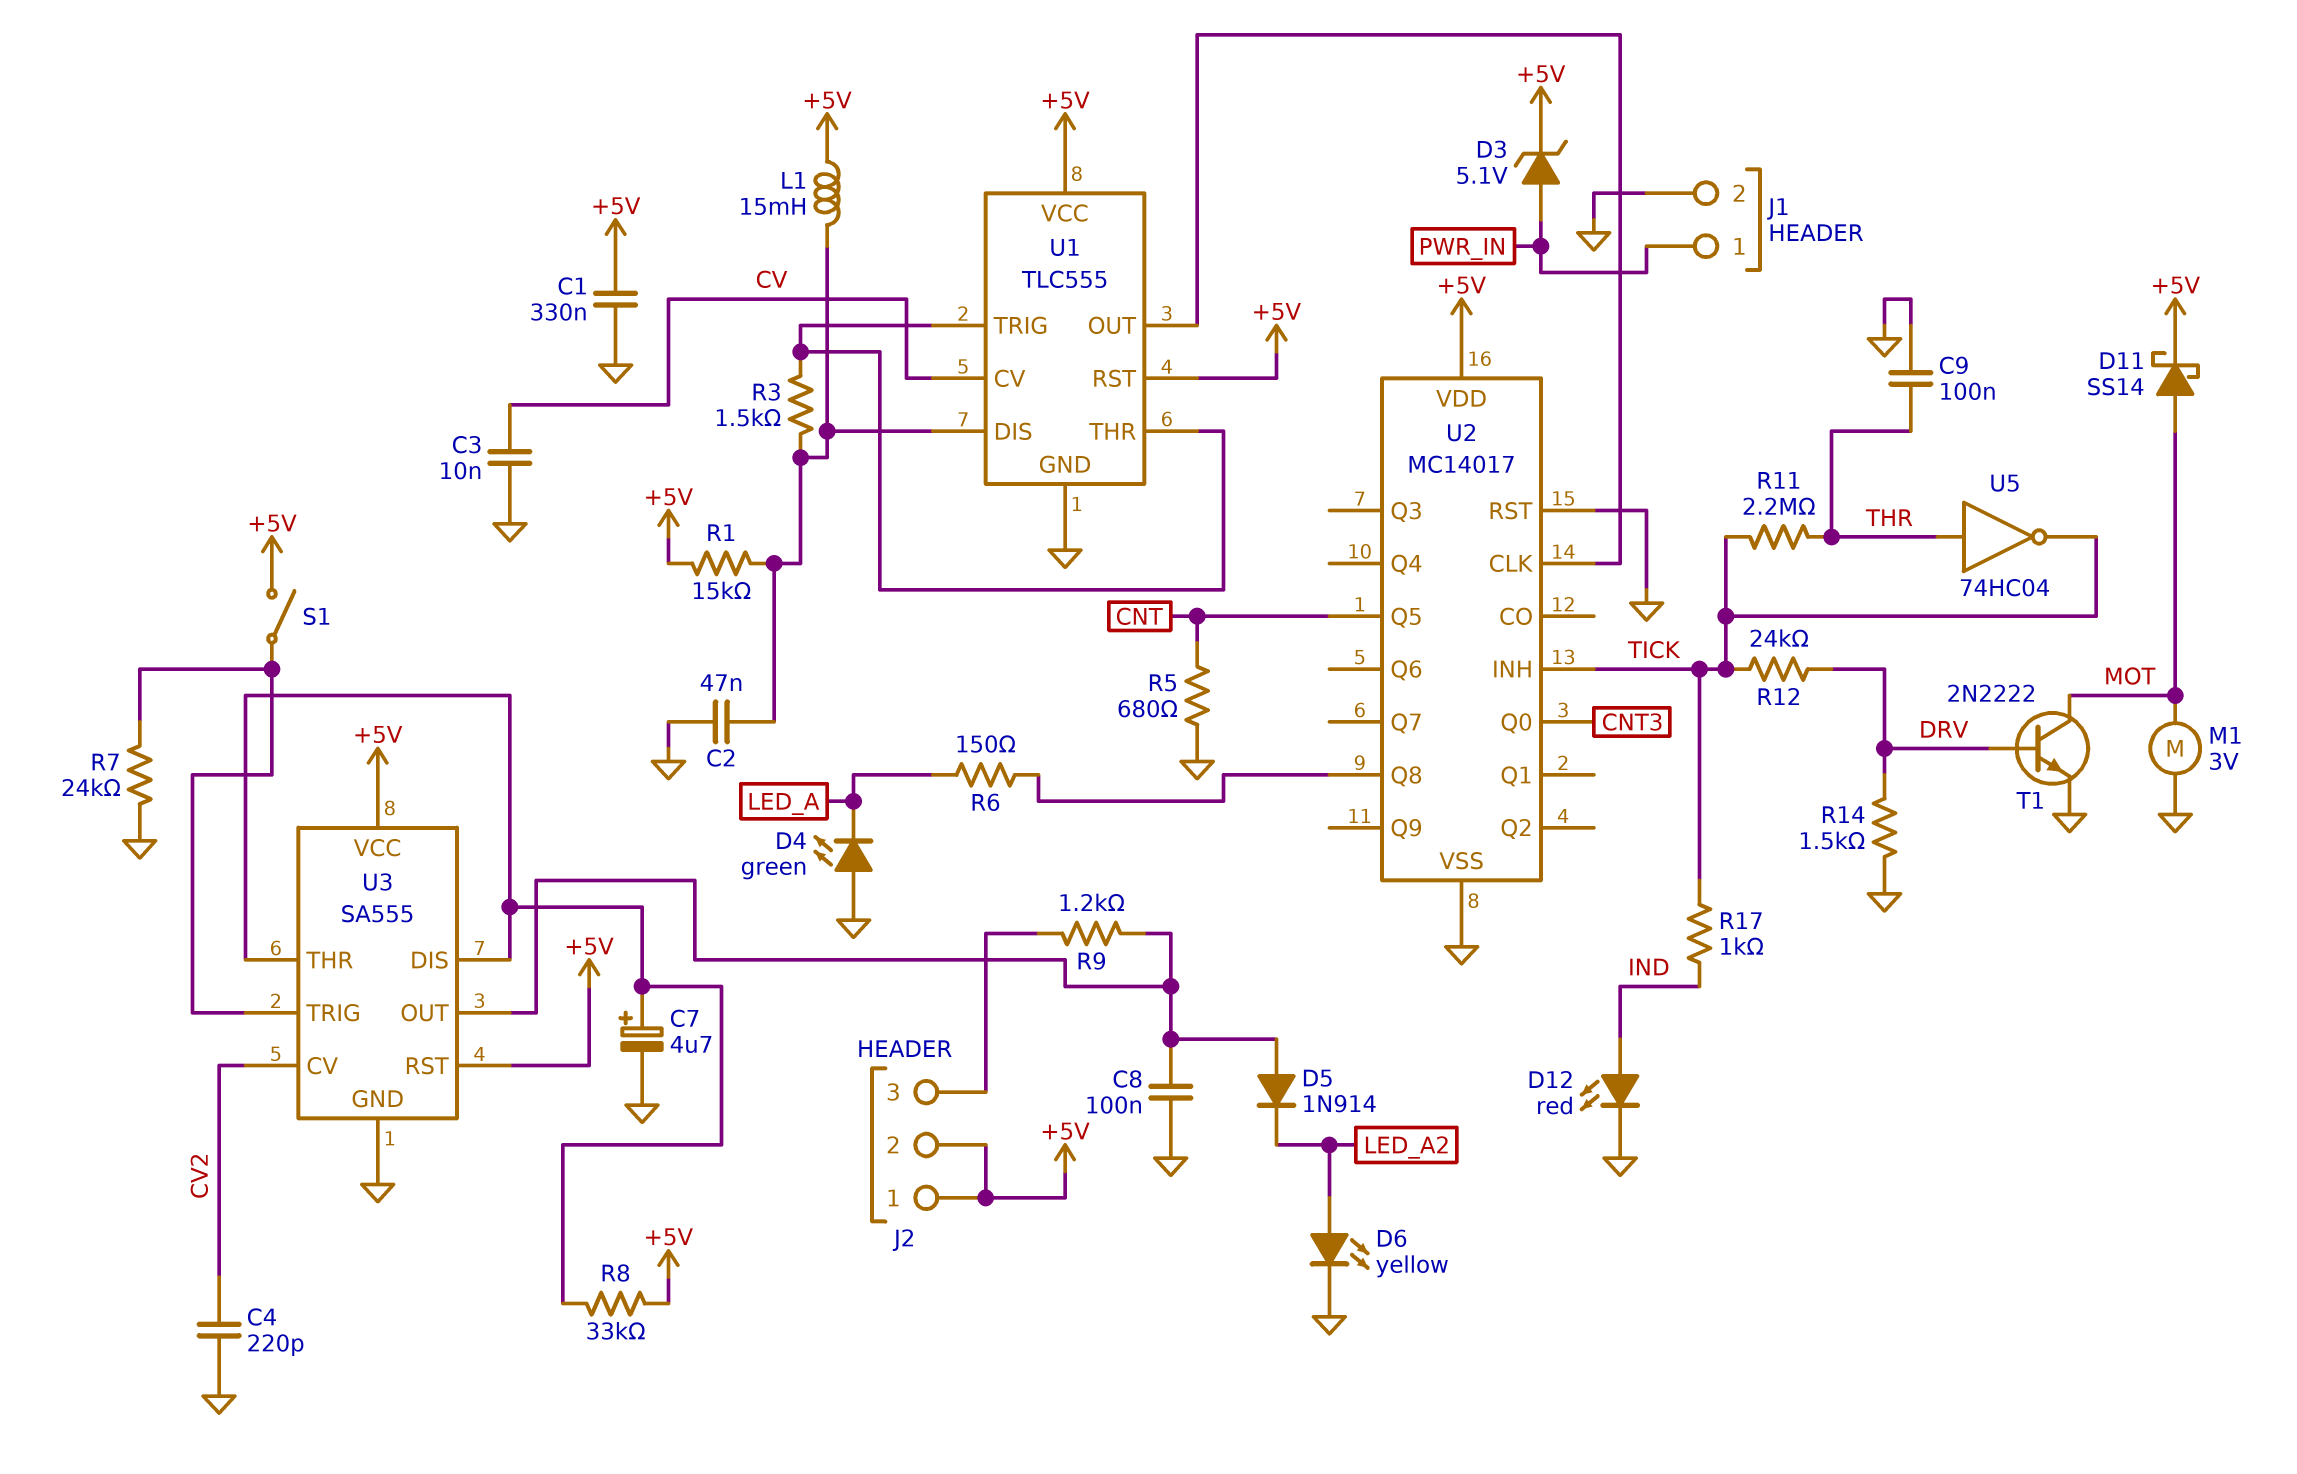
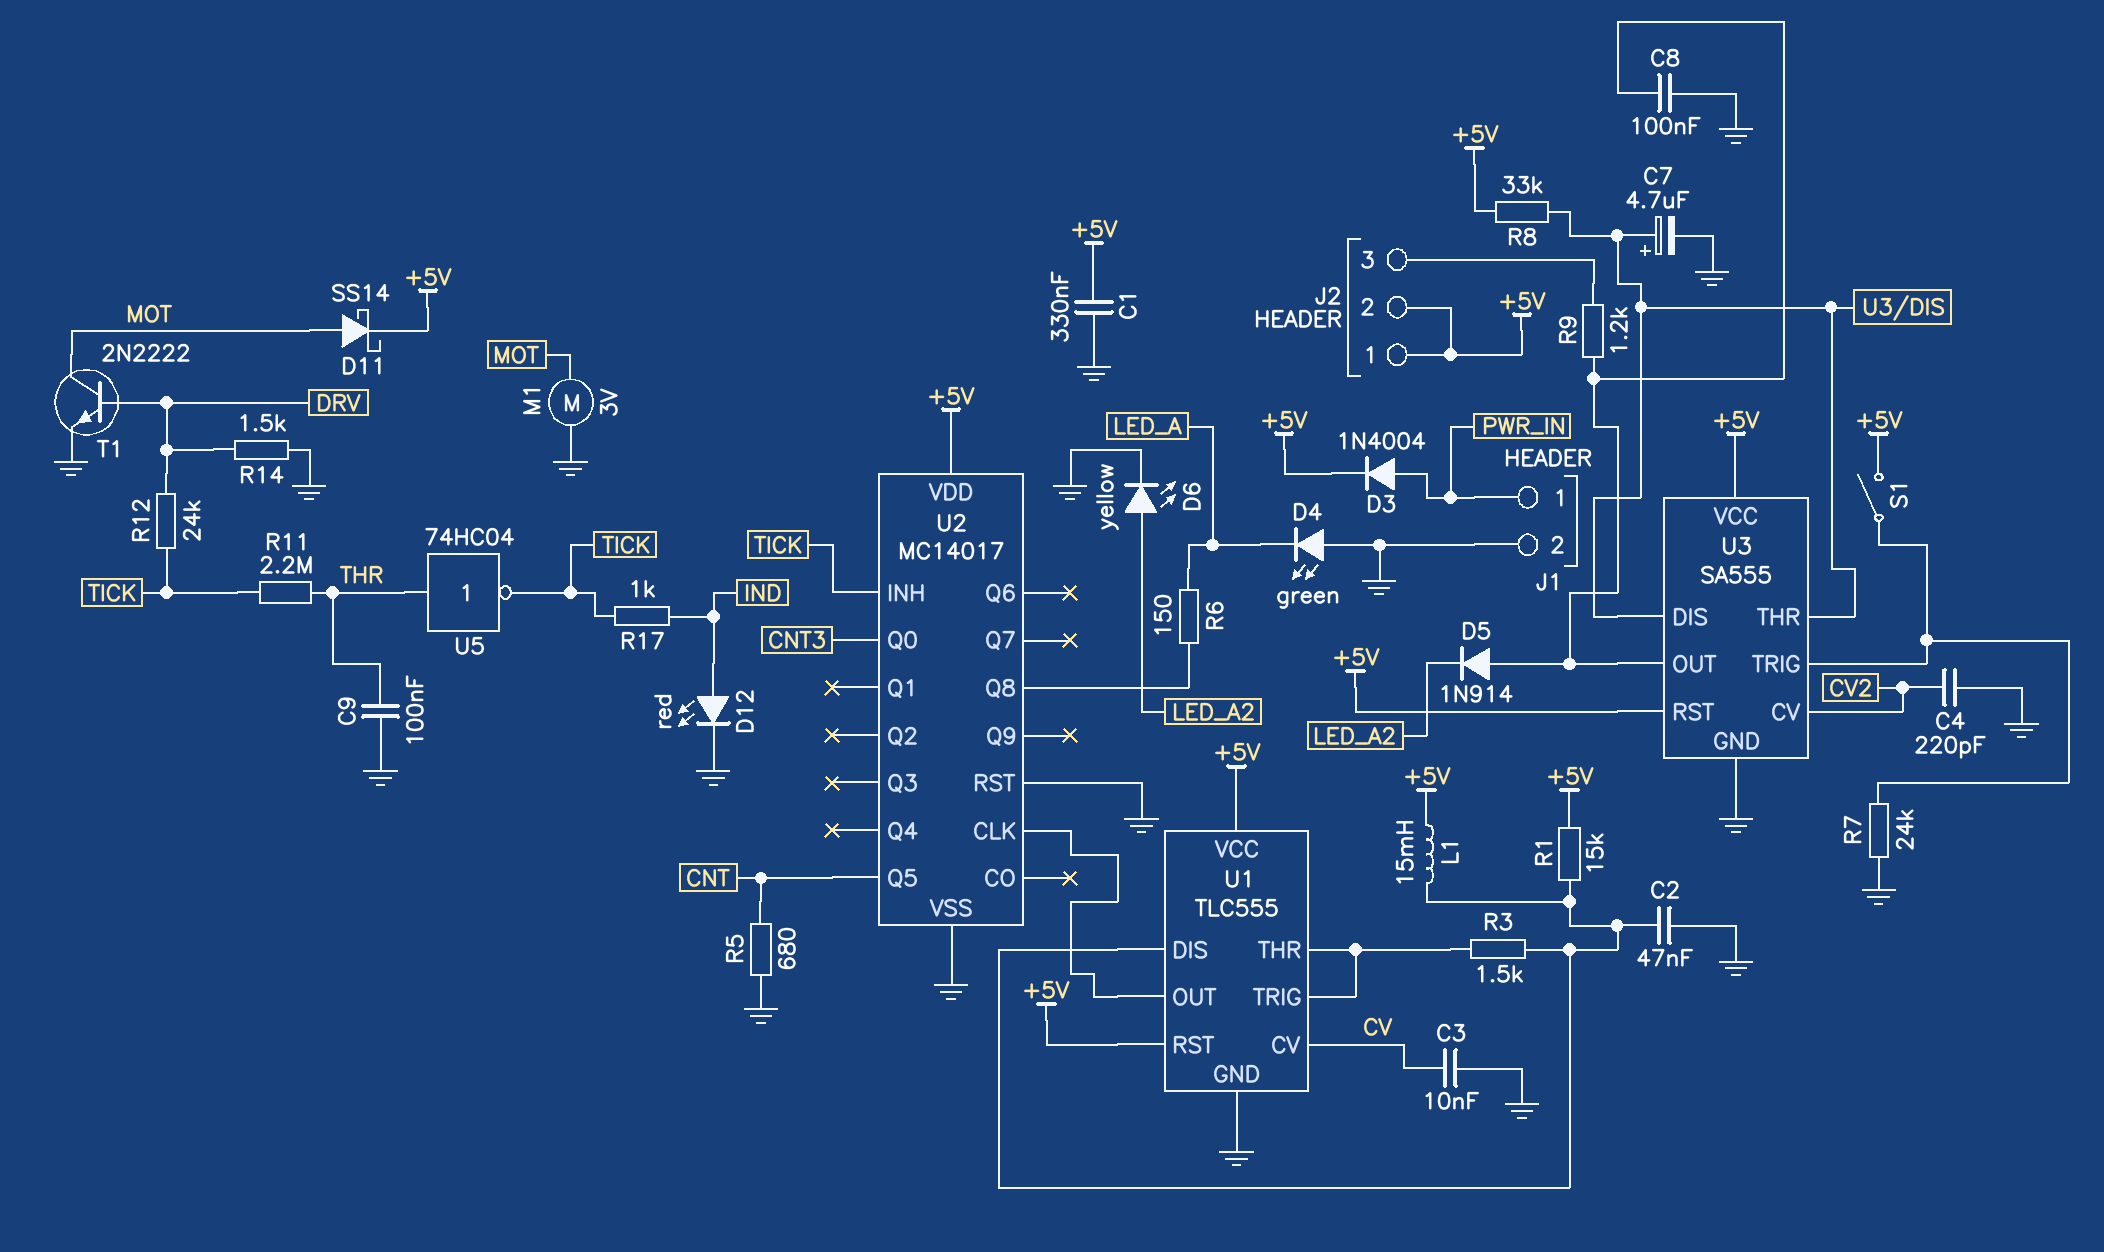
D3: zener 5.1V (A PWR_IN, K +5V) -> diode 1N4004 (A PWR_IN, K +5V)

